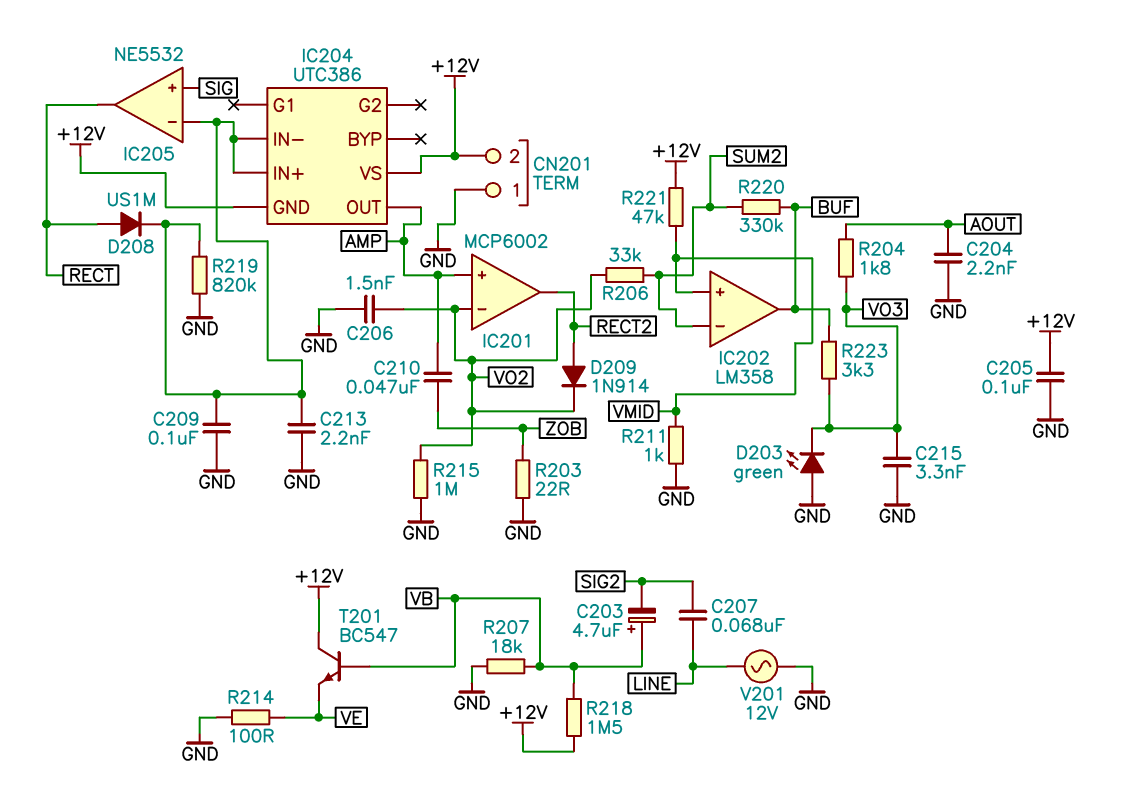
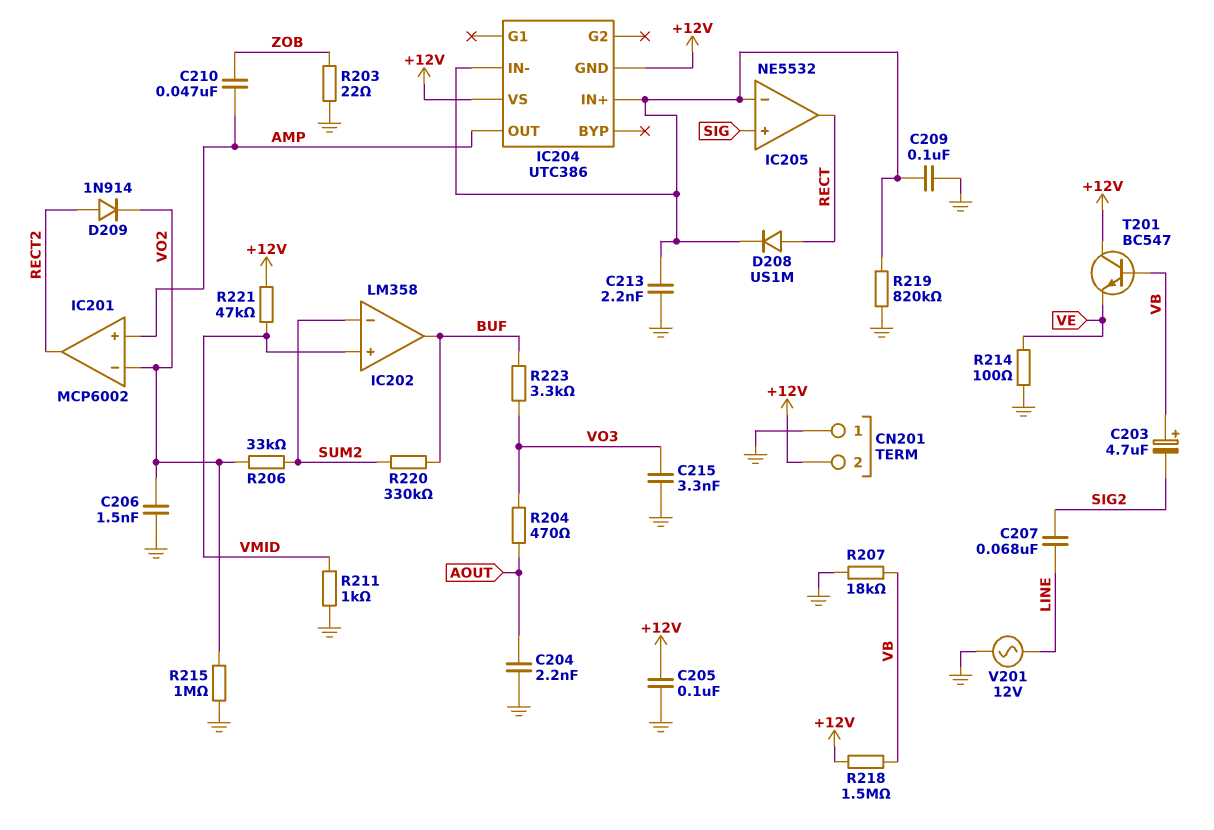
D203: LED green (A GND, K VO3) -> none
R204: 1.8k (AOUT, VO3) -> 470 (AOUT, VO3)

